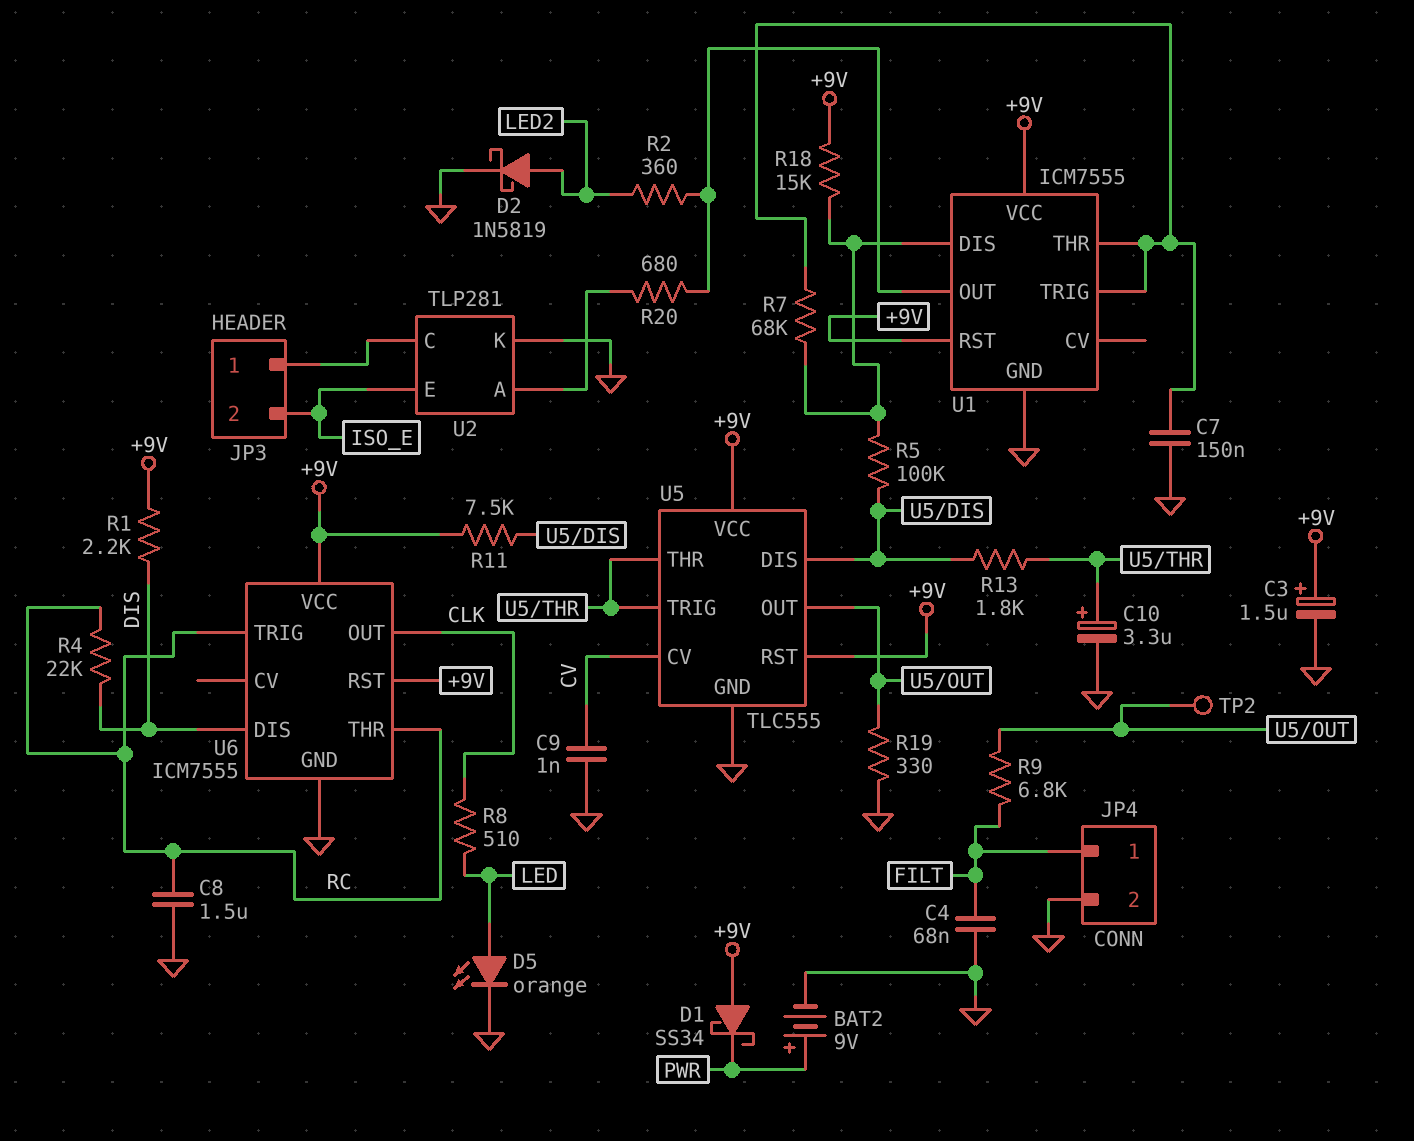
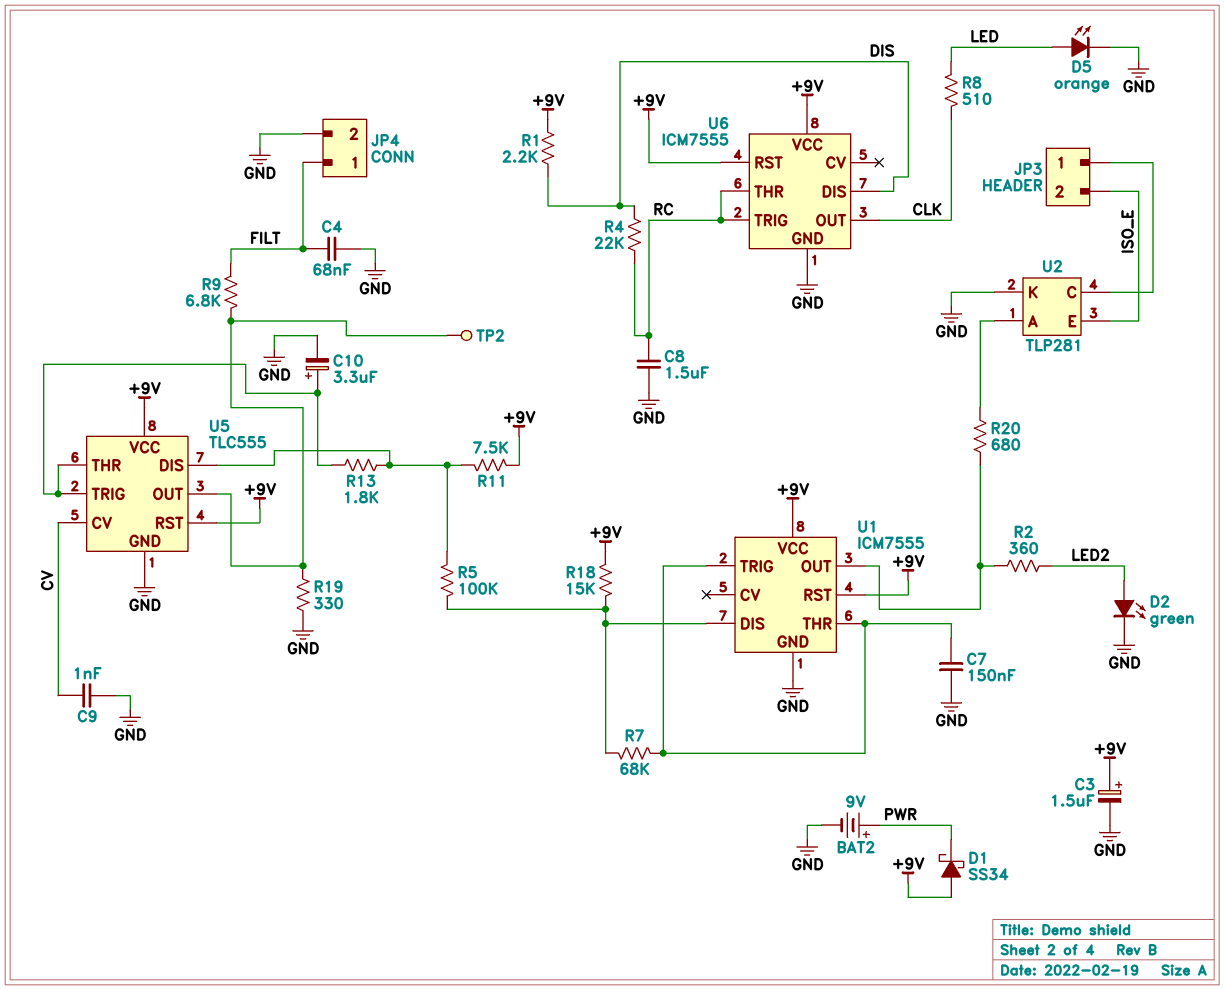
D2: schottky 1N5819 (A LED2, K GND) -> LED green (A LED2, K GND)

